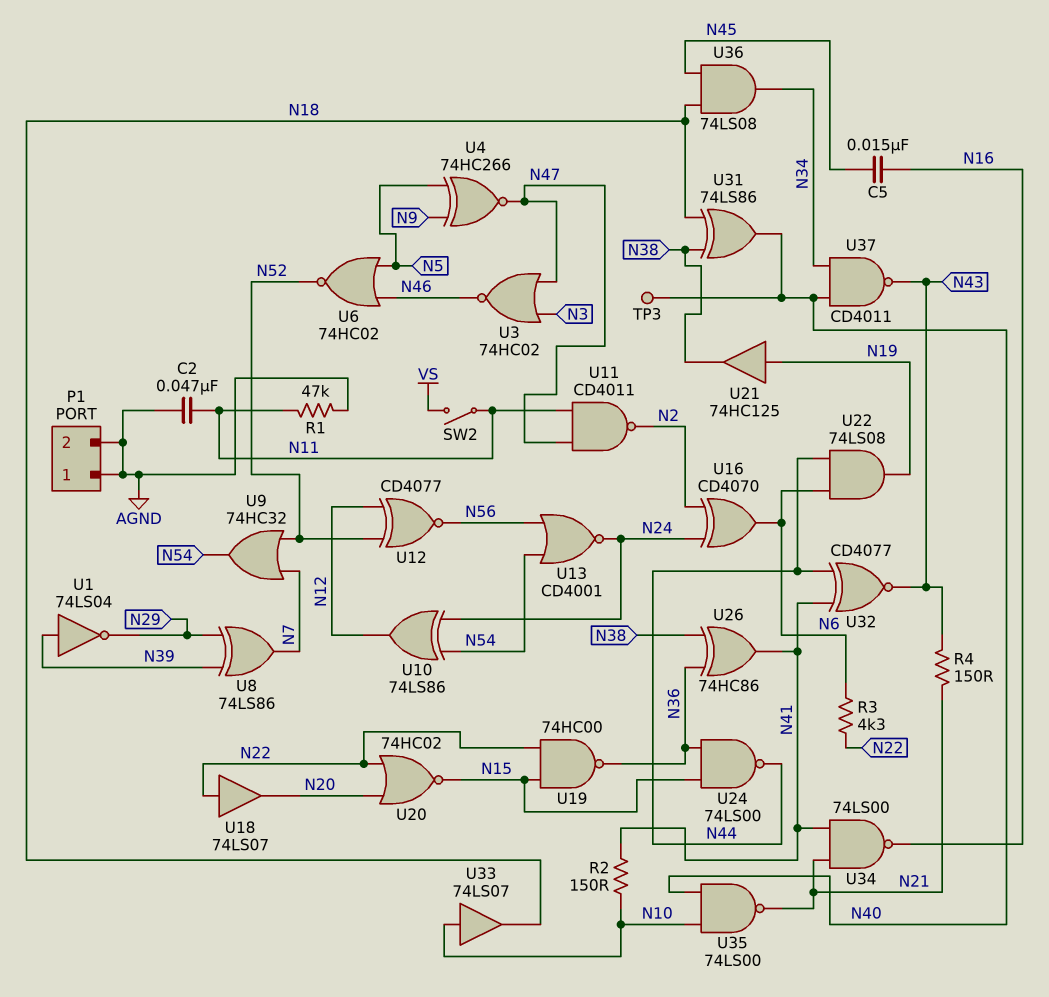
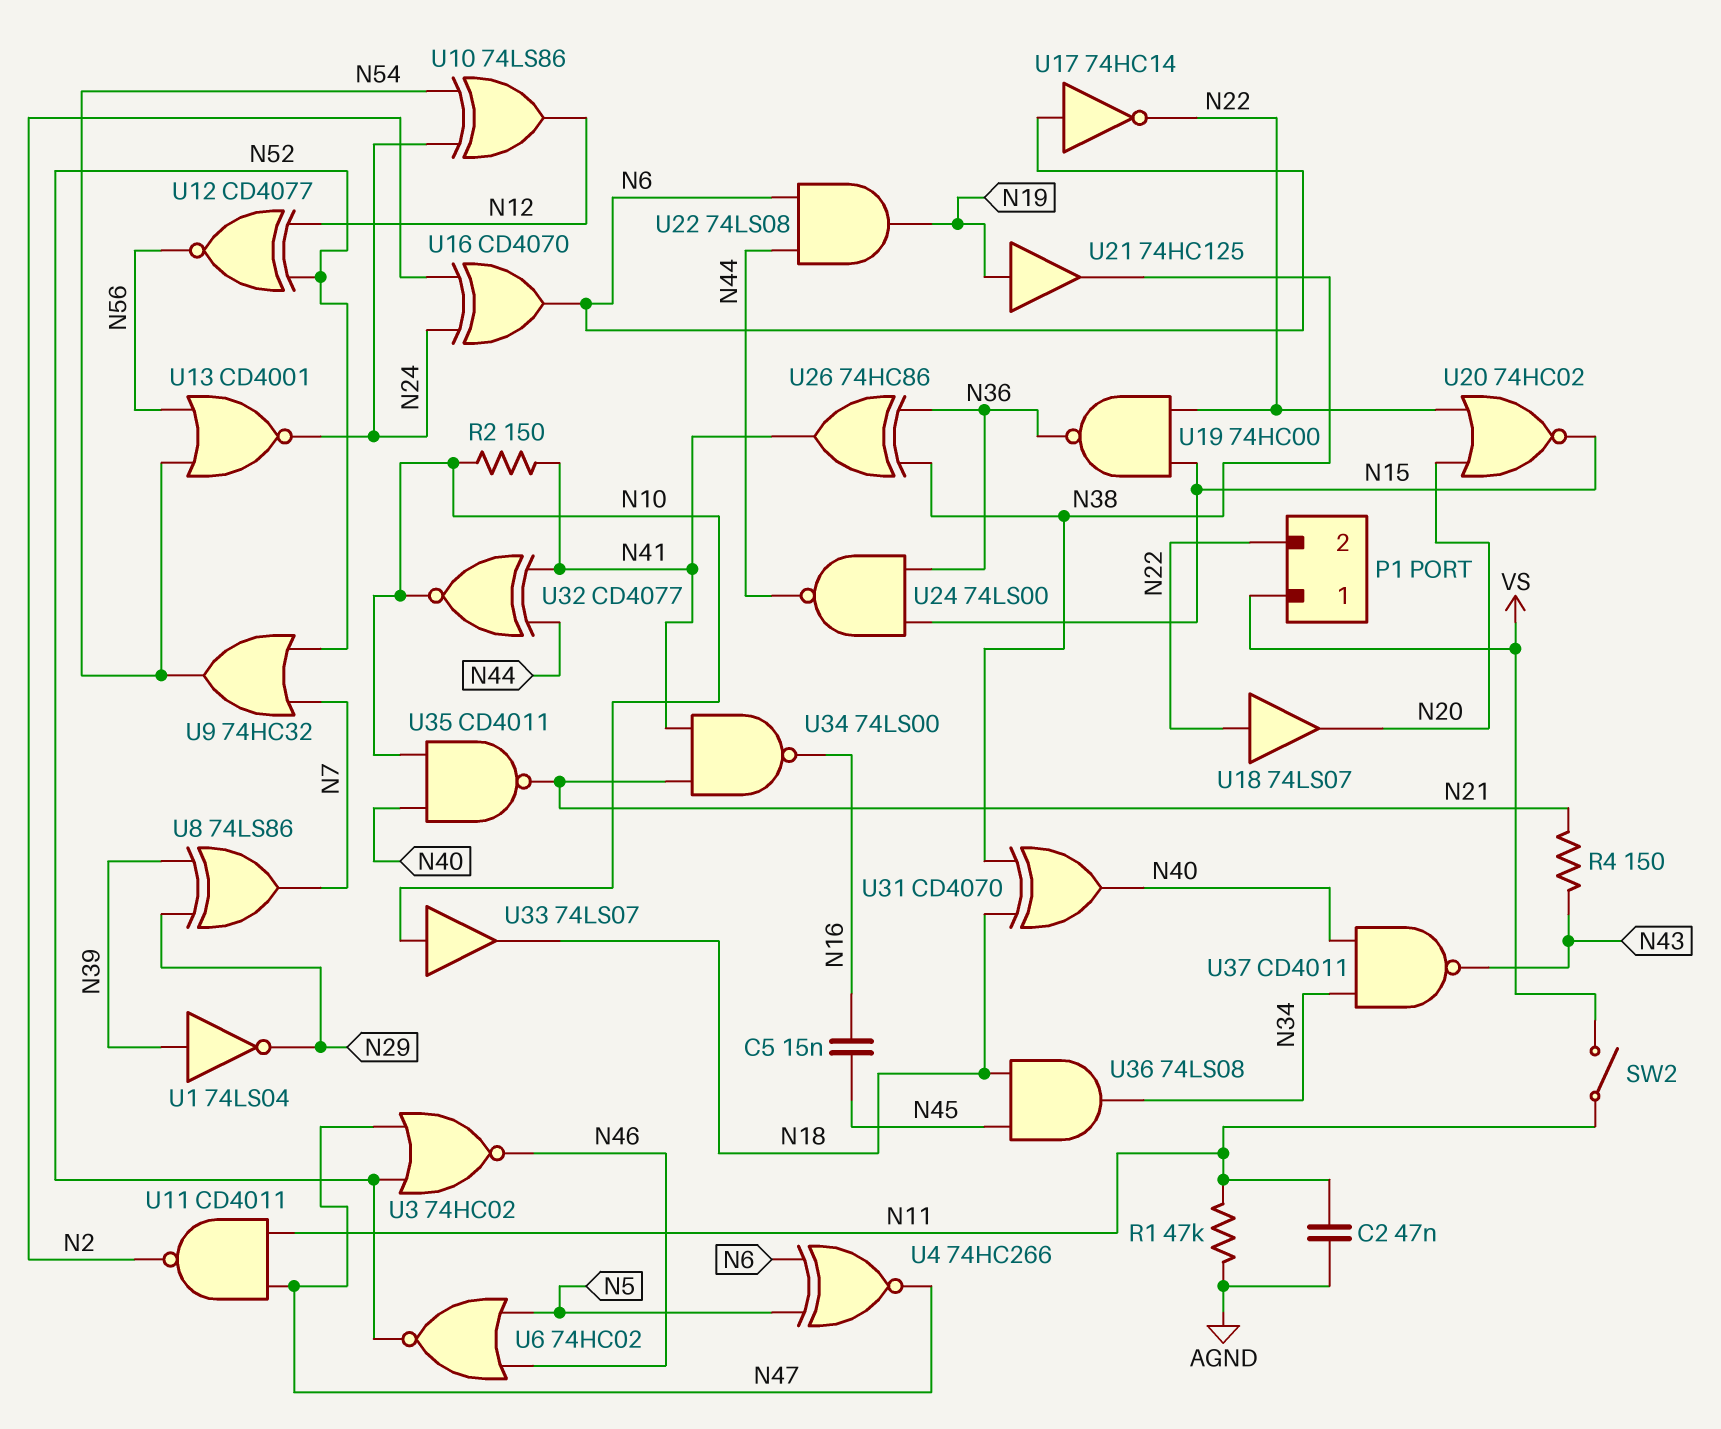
P1 pin 1: AGND -> VS
P1 pin 2: AGND -> N22
R3: 4.3k (N6, N22) -> none
TP3: test point (N40) -> none
U3: NOR 74HC02 (in N3, in N47, out N46) -> NOR 74HC02 (in N47, in N52, out N46)
U4: XNOR 74HC266 (in N5, in N9, out N47) -> XNOR 74HC266 (in N5, in N6, out N47)
U17: none -> NOT 74HC14 (in N6, out N22)
U31: XOR 74LS86 (in N18, in N38, out N40) -> XOR CD4070 (in N18, in N38, out N40)
U32: XNOR CD4077 (in N41, in N44, out N43) -> XNOR CD4077 (in N41, in N44, out N10)
U35: NAND 74LS00 (in N10, in N40, out N21) -> NAND CD4011 (in N10, in N40, out N21)

